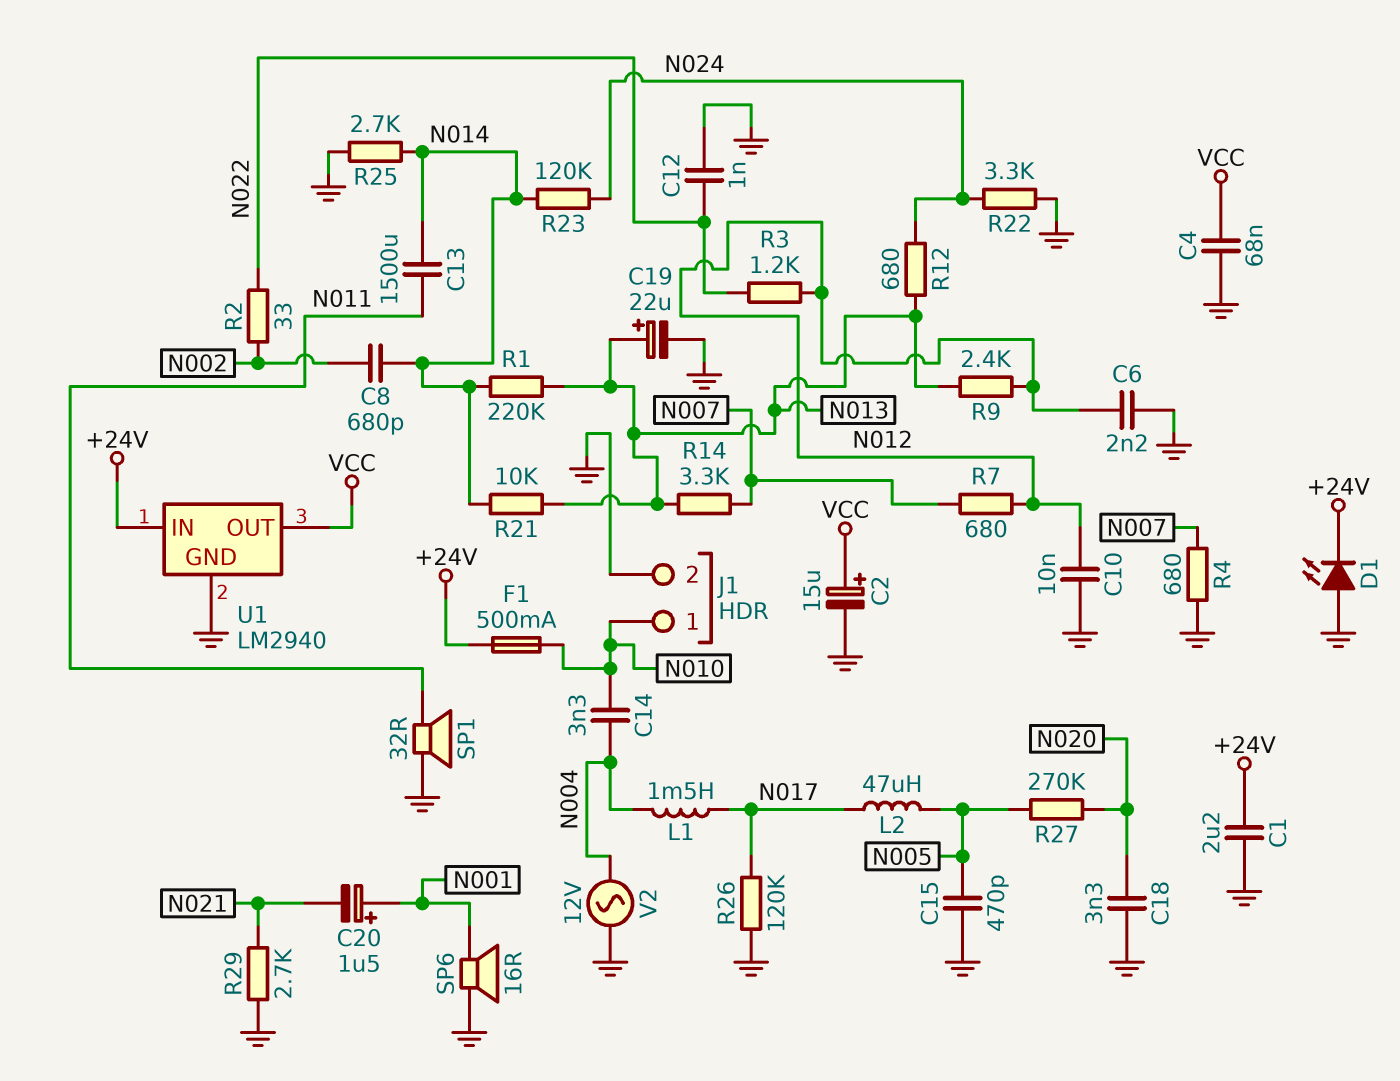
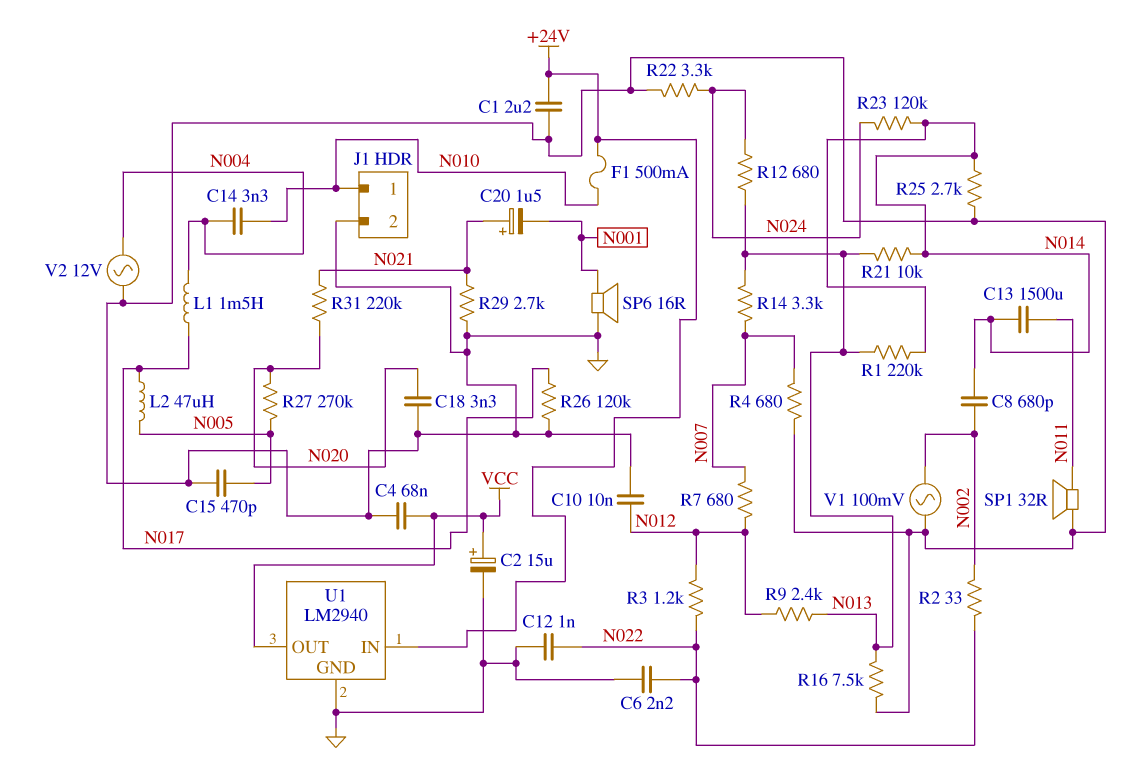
C6: 2.2nF (GND, N012) -> 2.2nF (GND, N022)
C19: 22uF (plus N013, minus GND) -> none
C20: 1.5uF (plus N001, minus N021) -> 1.5uF (plus N021, minus N001)
D1: LED (A GND, K +24V) -> none
R16: none -> 7.5k (GND, N013)
R31: none -> 220k (N020, N021)
V1: none -> AC 100mV (GND, N002)

